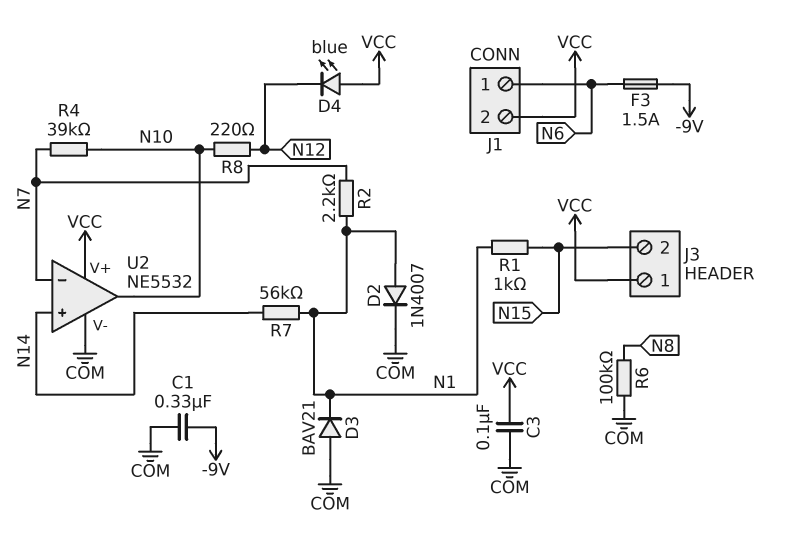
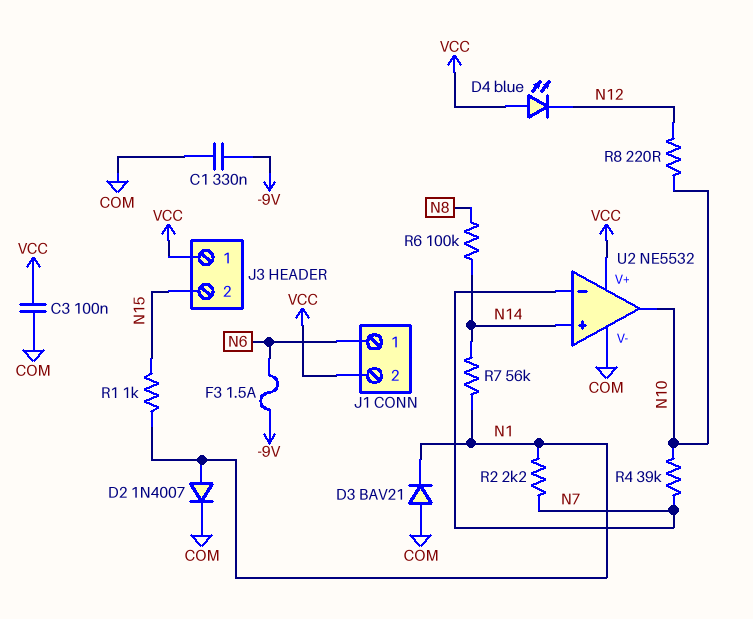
R6: 100k (COM, N8) -> 100k (N8, N14)

